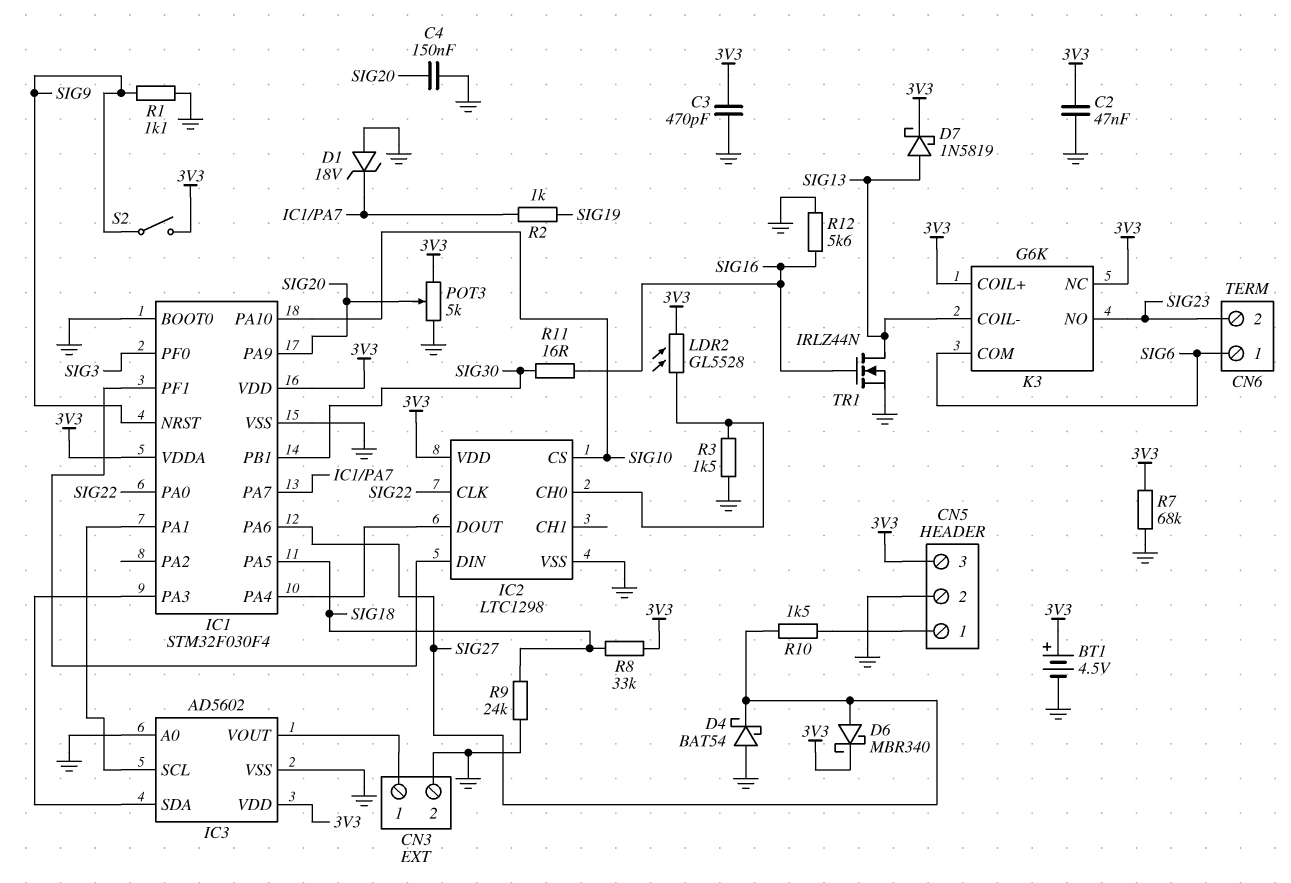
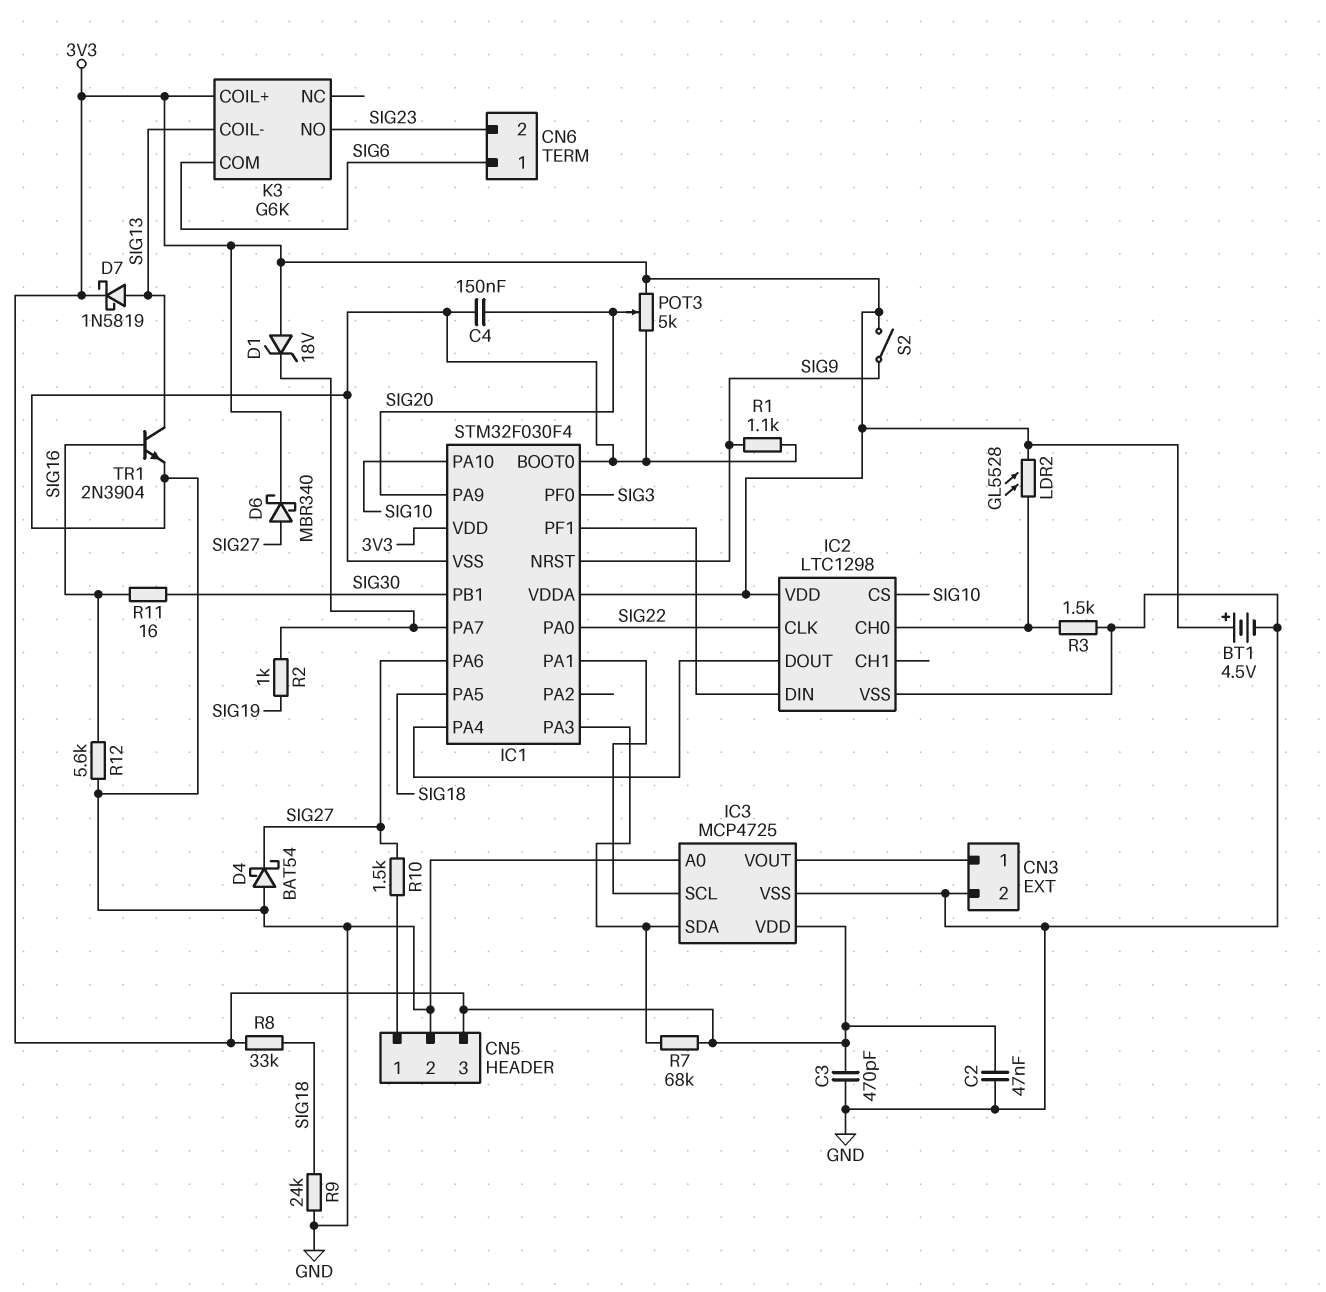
D1: zener 18V (A GND, K IC1/PA7) -> zener 18V (A 3V3, K IC1/PA7)
IC3: AD5602 -> MCP4725
K3 pin NC: 3V3 -> none
R7: 68k (3V3, GND) -> 68k (3V3, IC1/PA3)
TR1: NMOS IRLZ44N (G SIG16, D SIG13, S GND) -> NPN 2N3904 (B SIG16, C SIG13, E GND)

